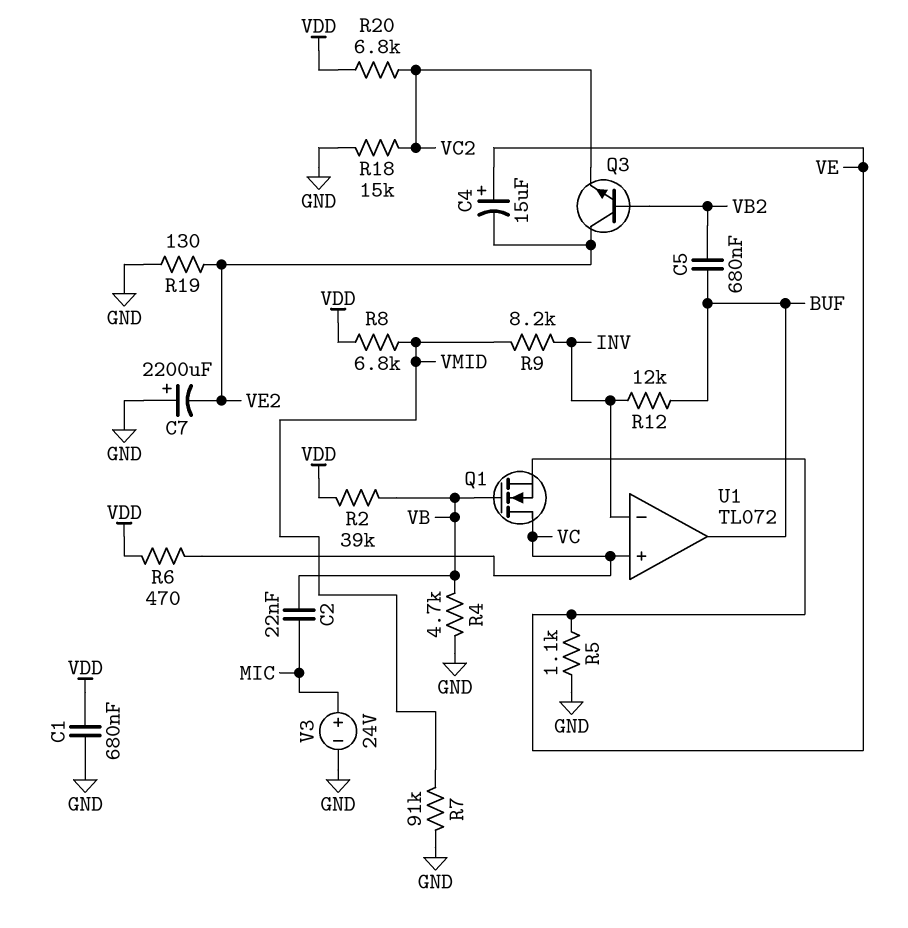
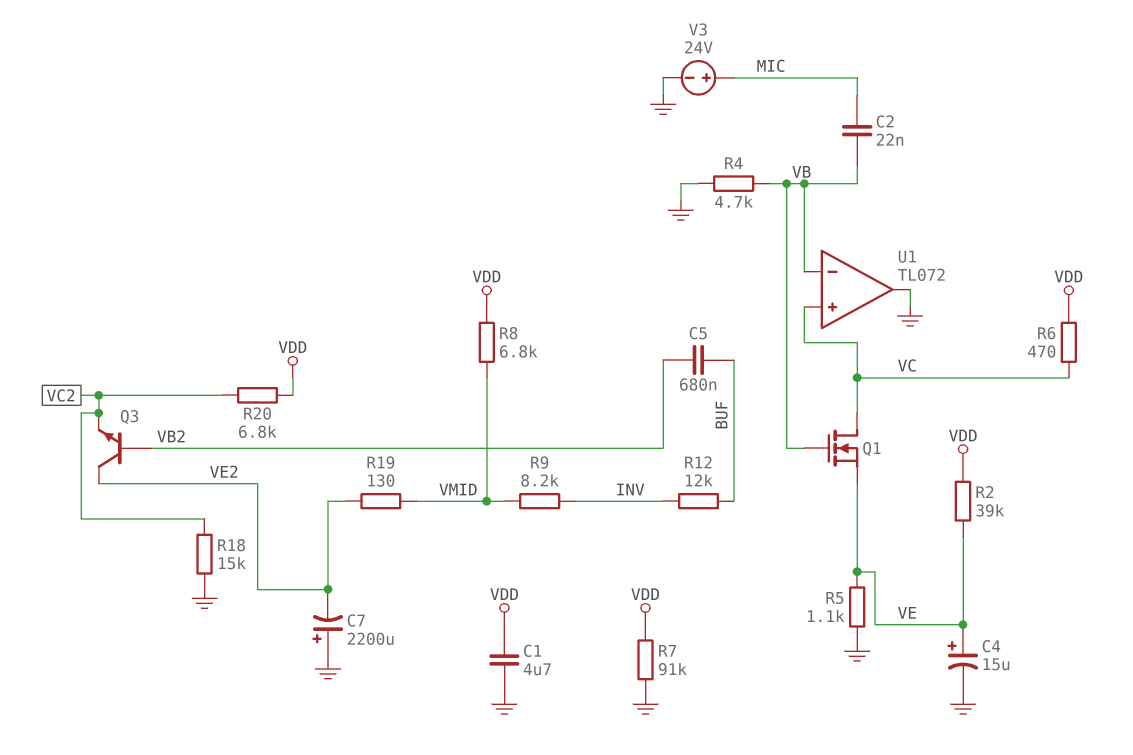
C1: 680nF (GND, VDD) -> 4.7uF (GND, VDD)
C4: 15uF (plus VE, minus VE2) -> 15uF (plus VE, minus GND)
R2: 39k (VB, VDD) -> 39k (VDD, VE)
R7: 91k (GND, VMID) -> 91k (GND, VDD)
R19: 130 (GND, VE2) -> 130 (VE2, VMID)
U1 pin in-: INV -> VB
U1 pin out: BUF -> GND

